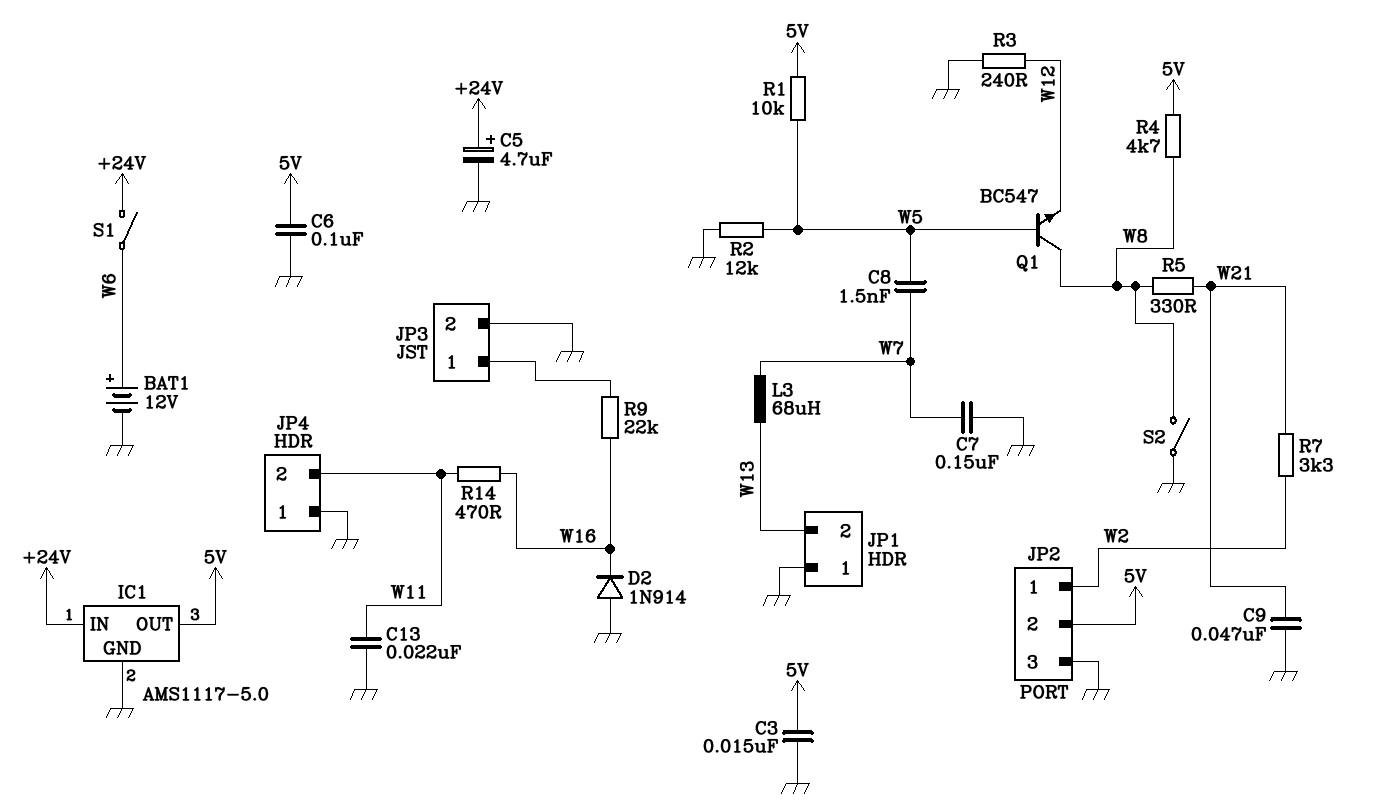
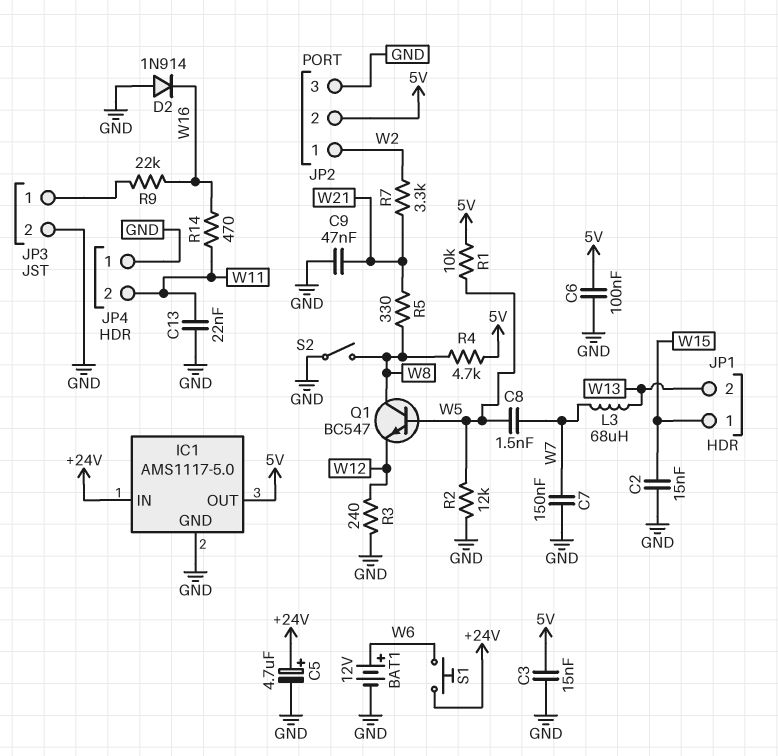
C2: none -> 15nF (GND, W15)
JP1 pin 1: GND -> W15
S1: switch (+24V, W6) -> button (+24V, W6)

